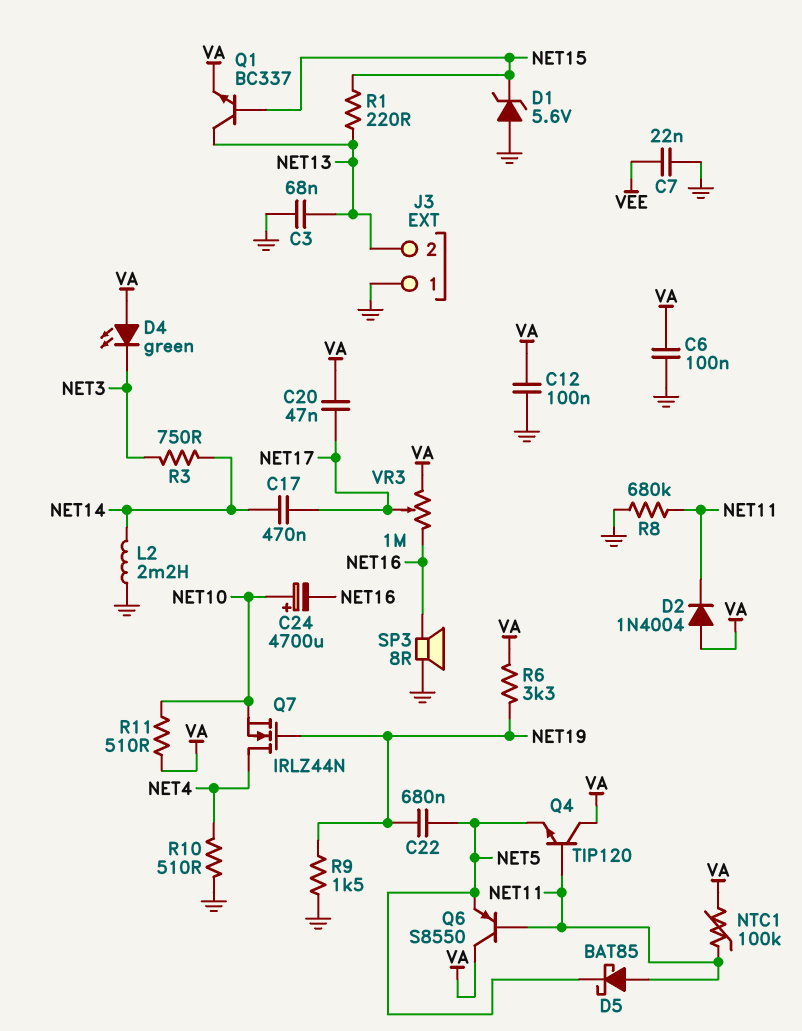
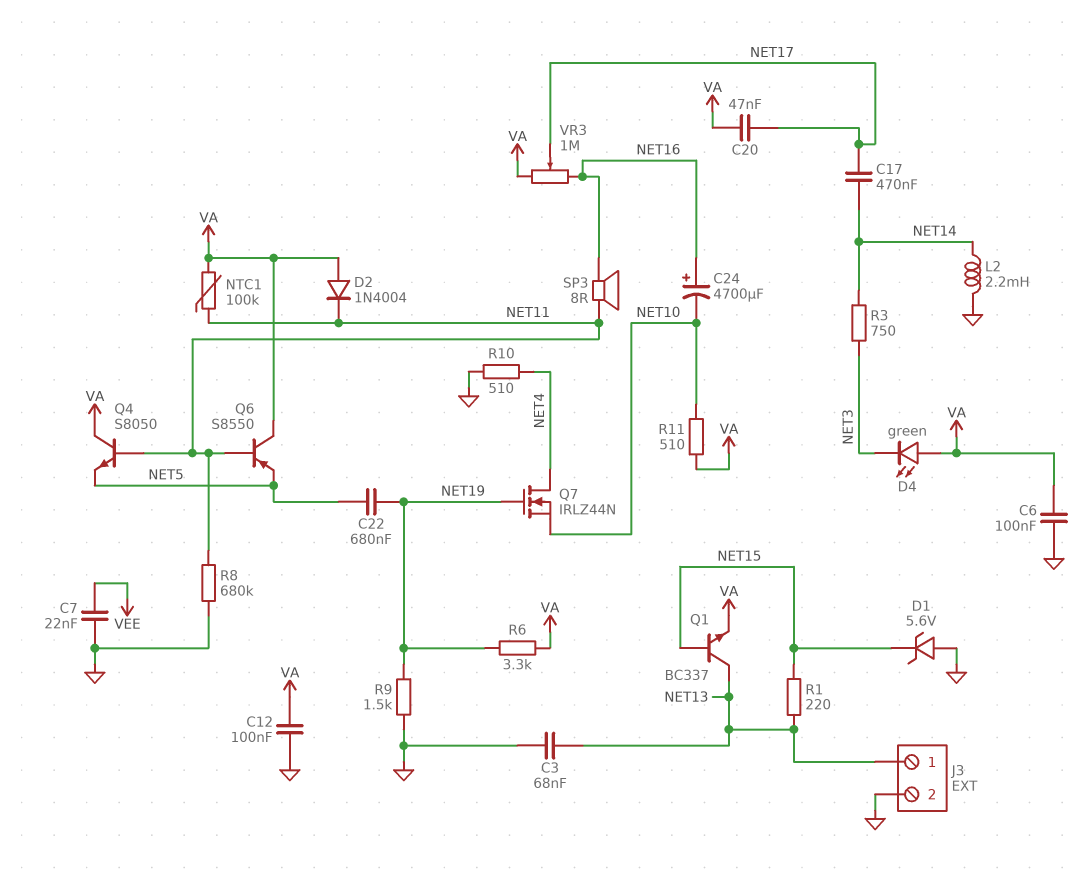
C24: 4700uF (plus NET10, minus NET16) -> 4700uF (plus NET16, minus NET10)
D5: schottky BAT85 (A NET11, K NET5) -> none
J3 pin 1: GND -> NET13
J3 pin 2: NET13 -> GND
Q4: NPN TIP120 (B NET11, C VA, E NET5) -> NPN S8050 (B NET11, C VA, E NET5)
SP3: speaker 8R (GND, NET16) -> speaker 8R (NET11, NET16)

